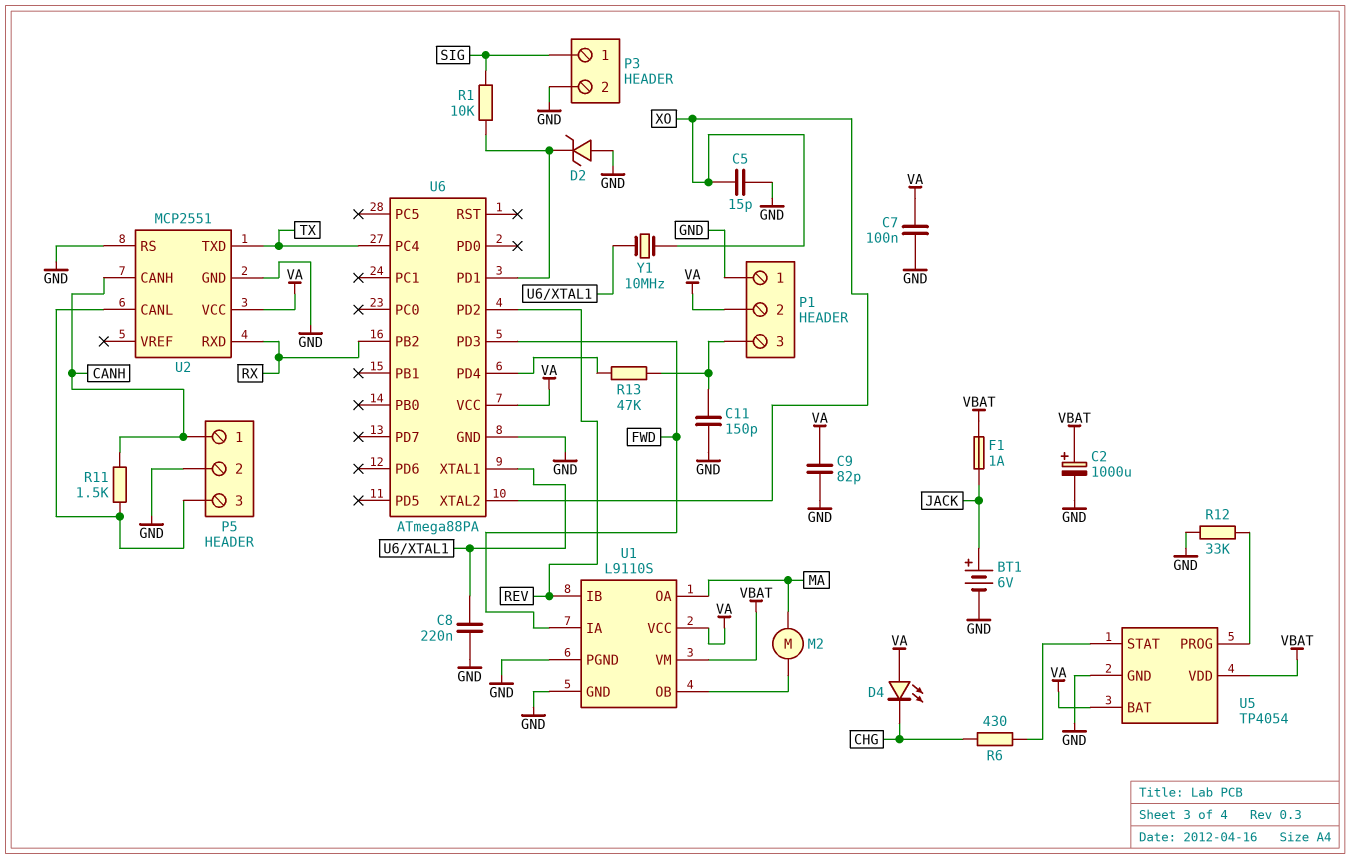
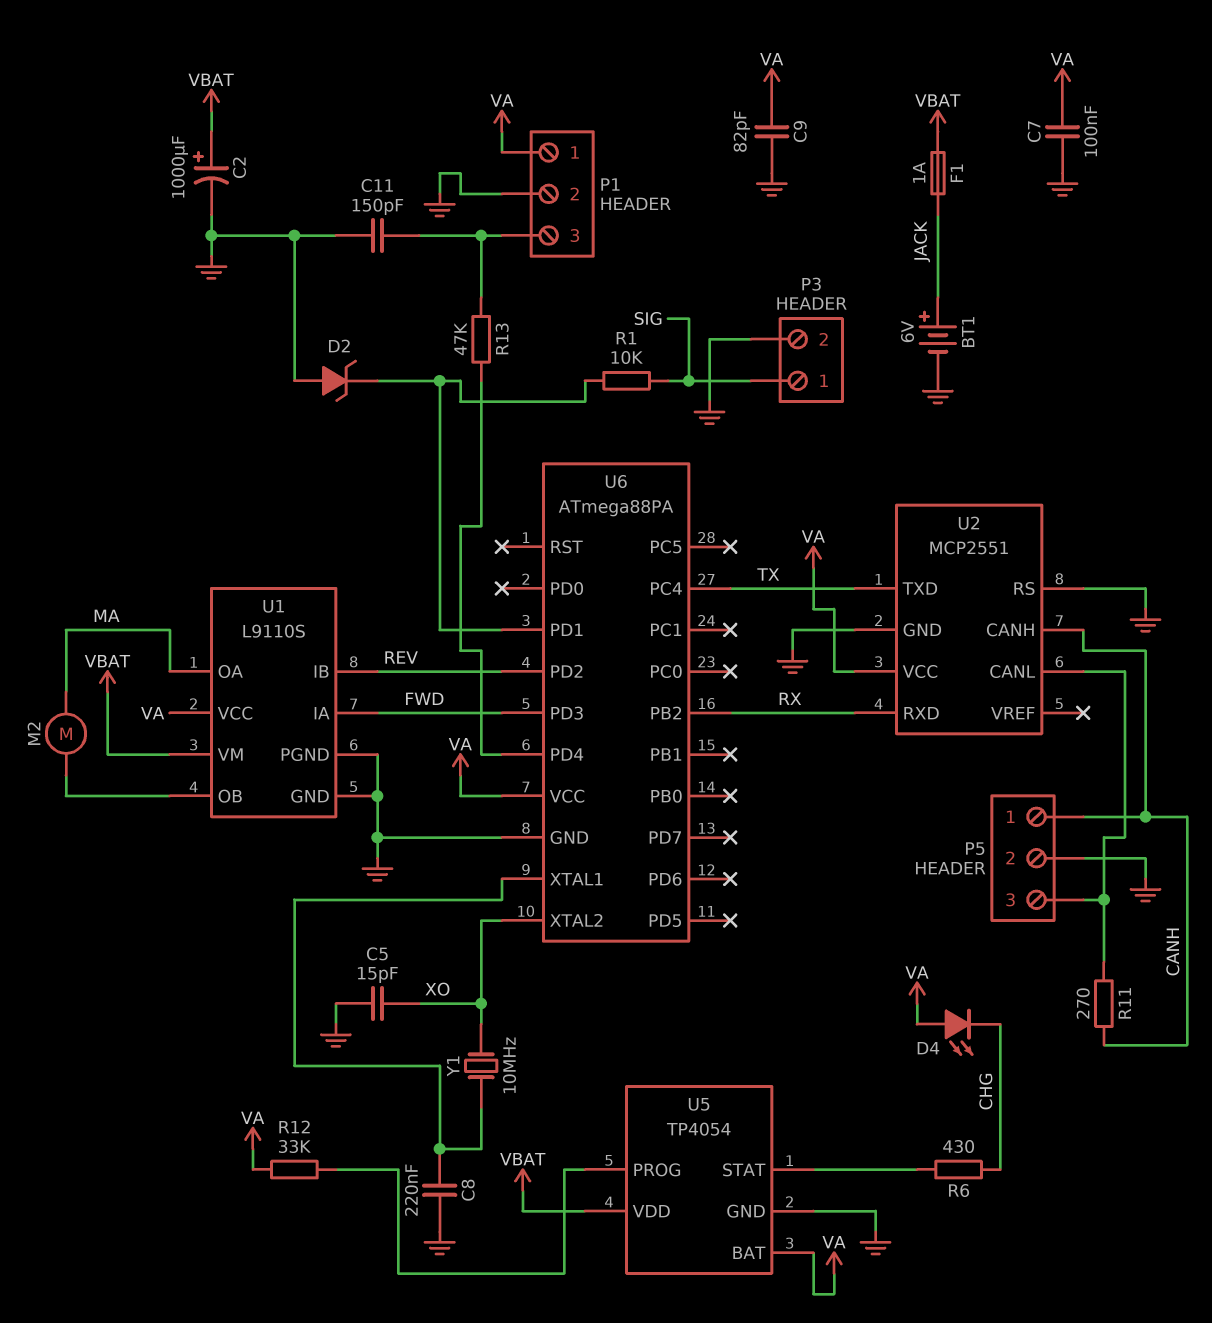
P1 pin 1: GND -> VA
P1 pin 2: VA -> GND
R11: 1.5k (CANH, P5/3) -> 270 (CANH, P5/3)
R12: 33k (GND, U5/PROG) -> 33k (U5/PROG, VA)

